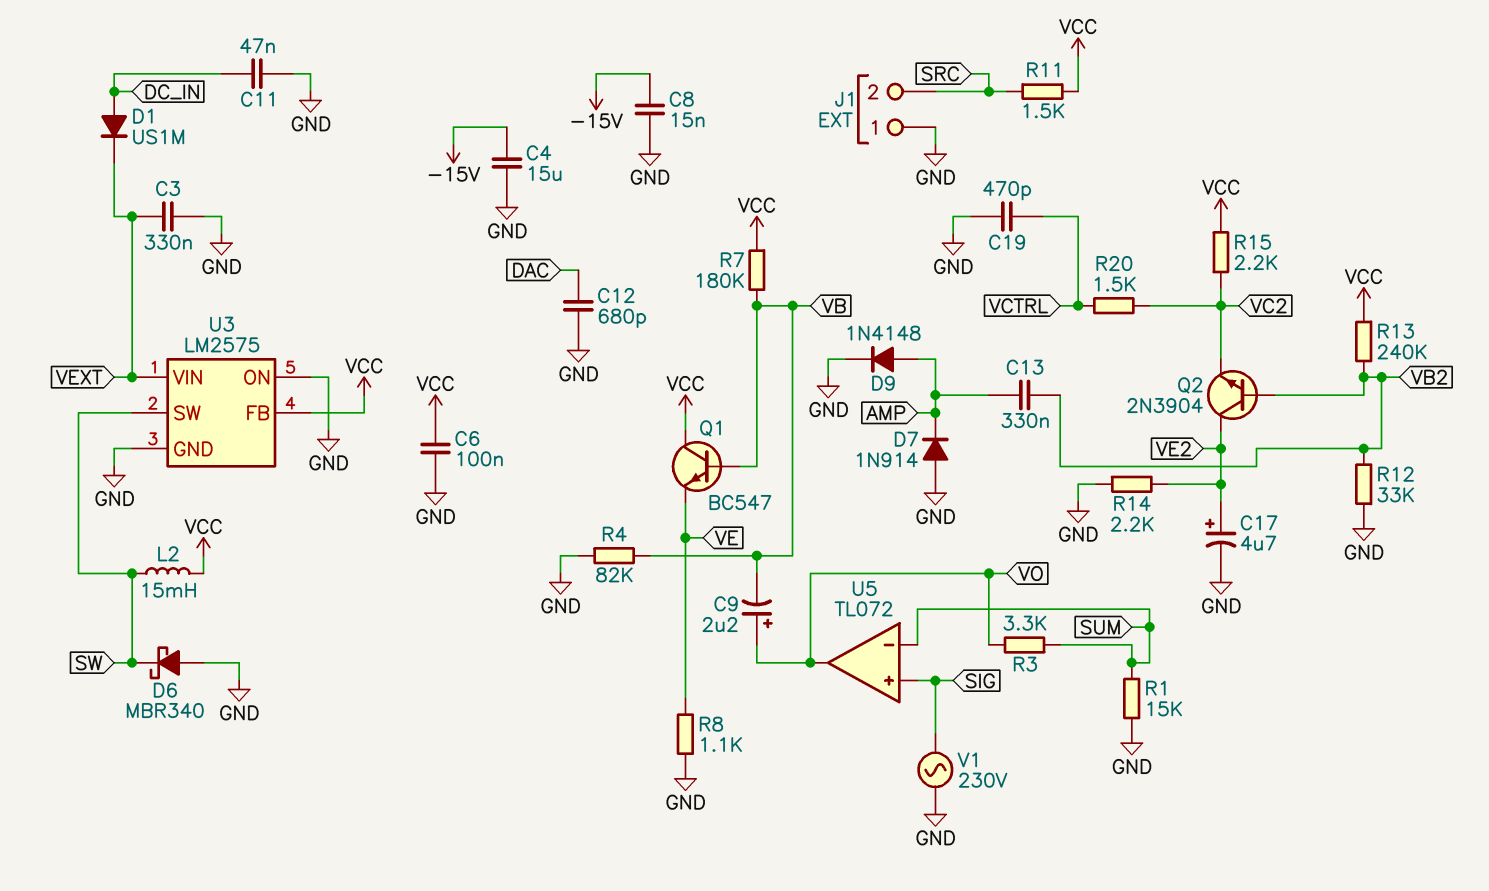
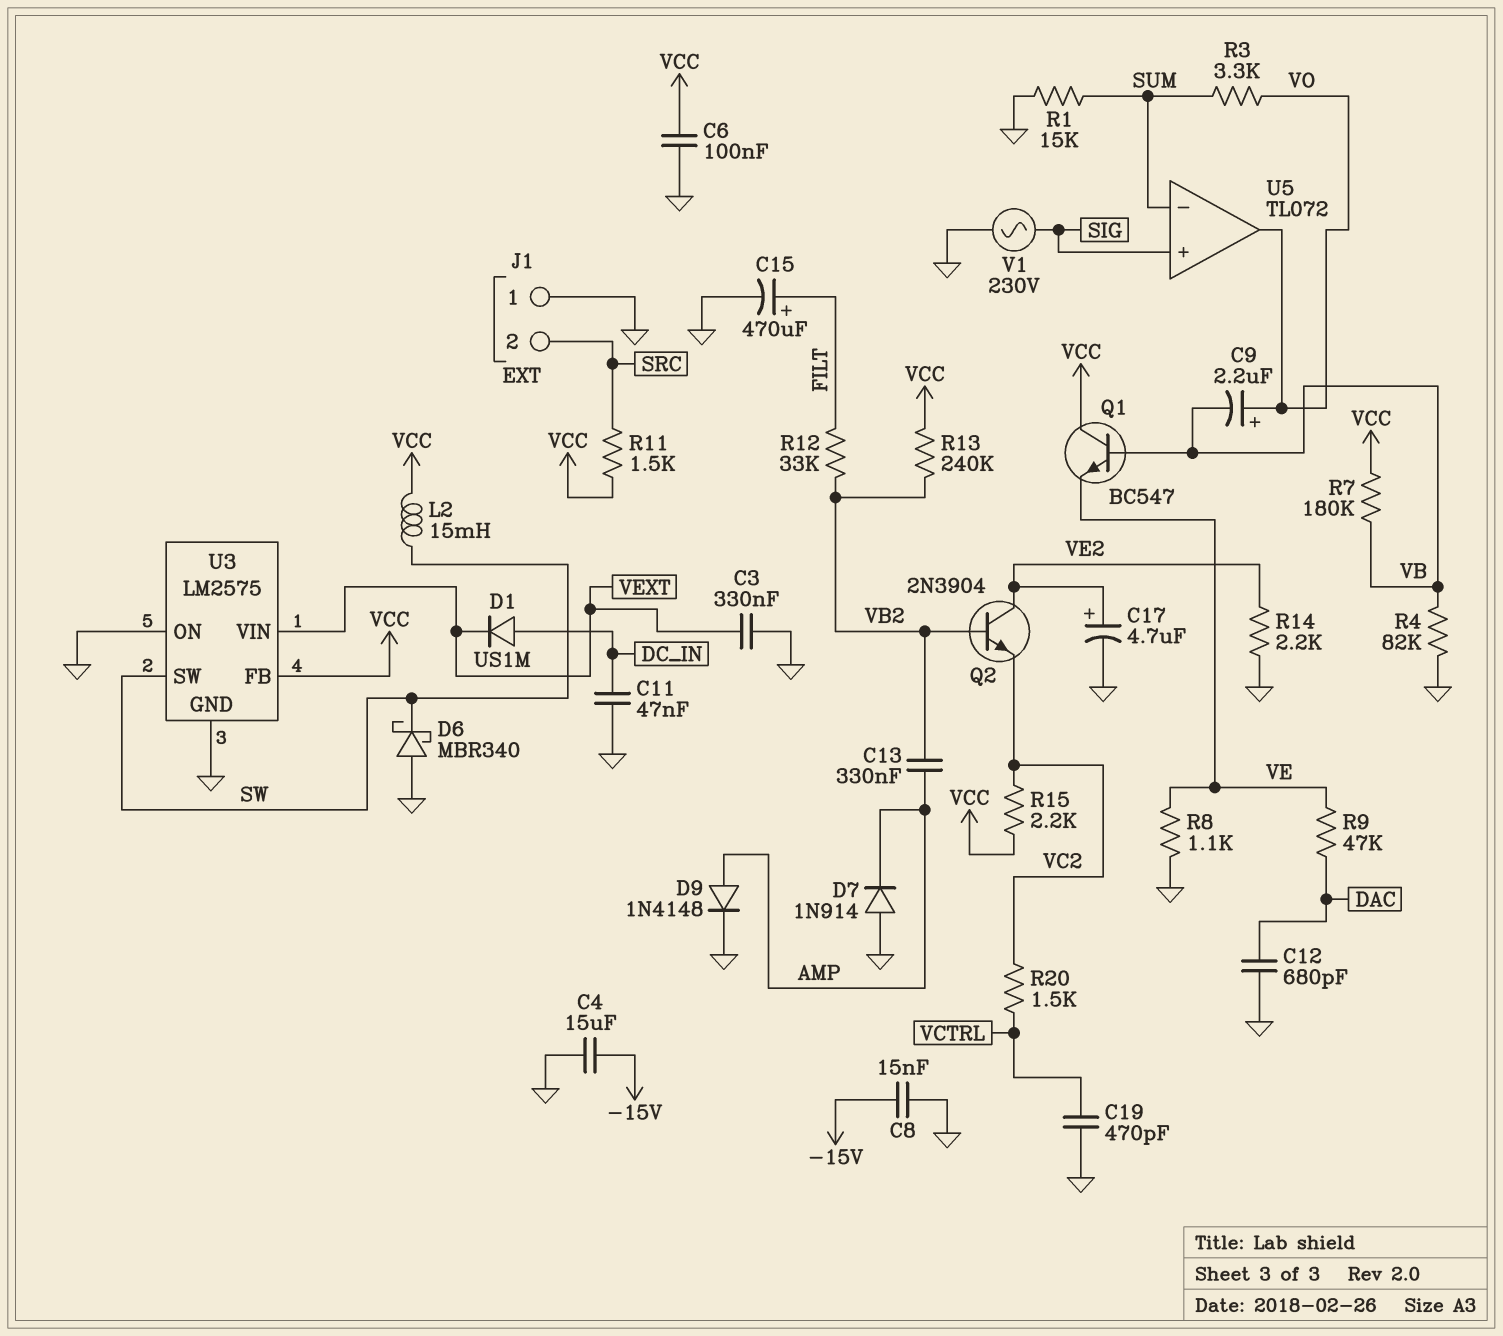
C15: none -> 470uF (plus FILT, minus GND)
R9: none -> 47k (DAC, VE)
R12: 33k (GND, VB2) -> 33k (FILT, VB2)

